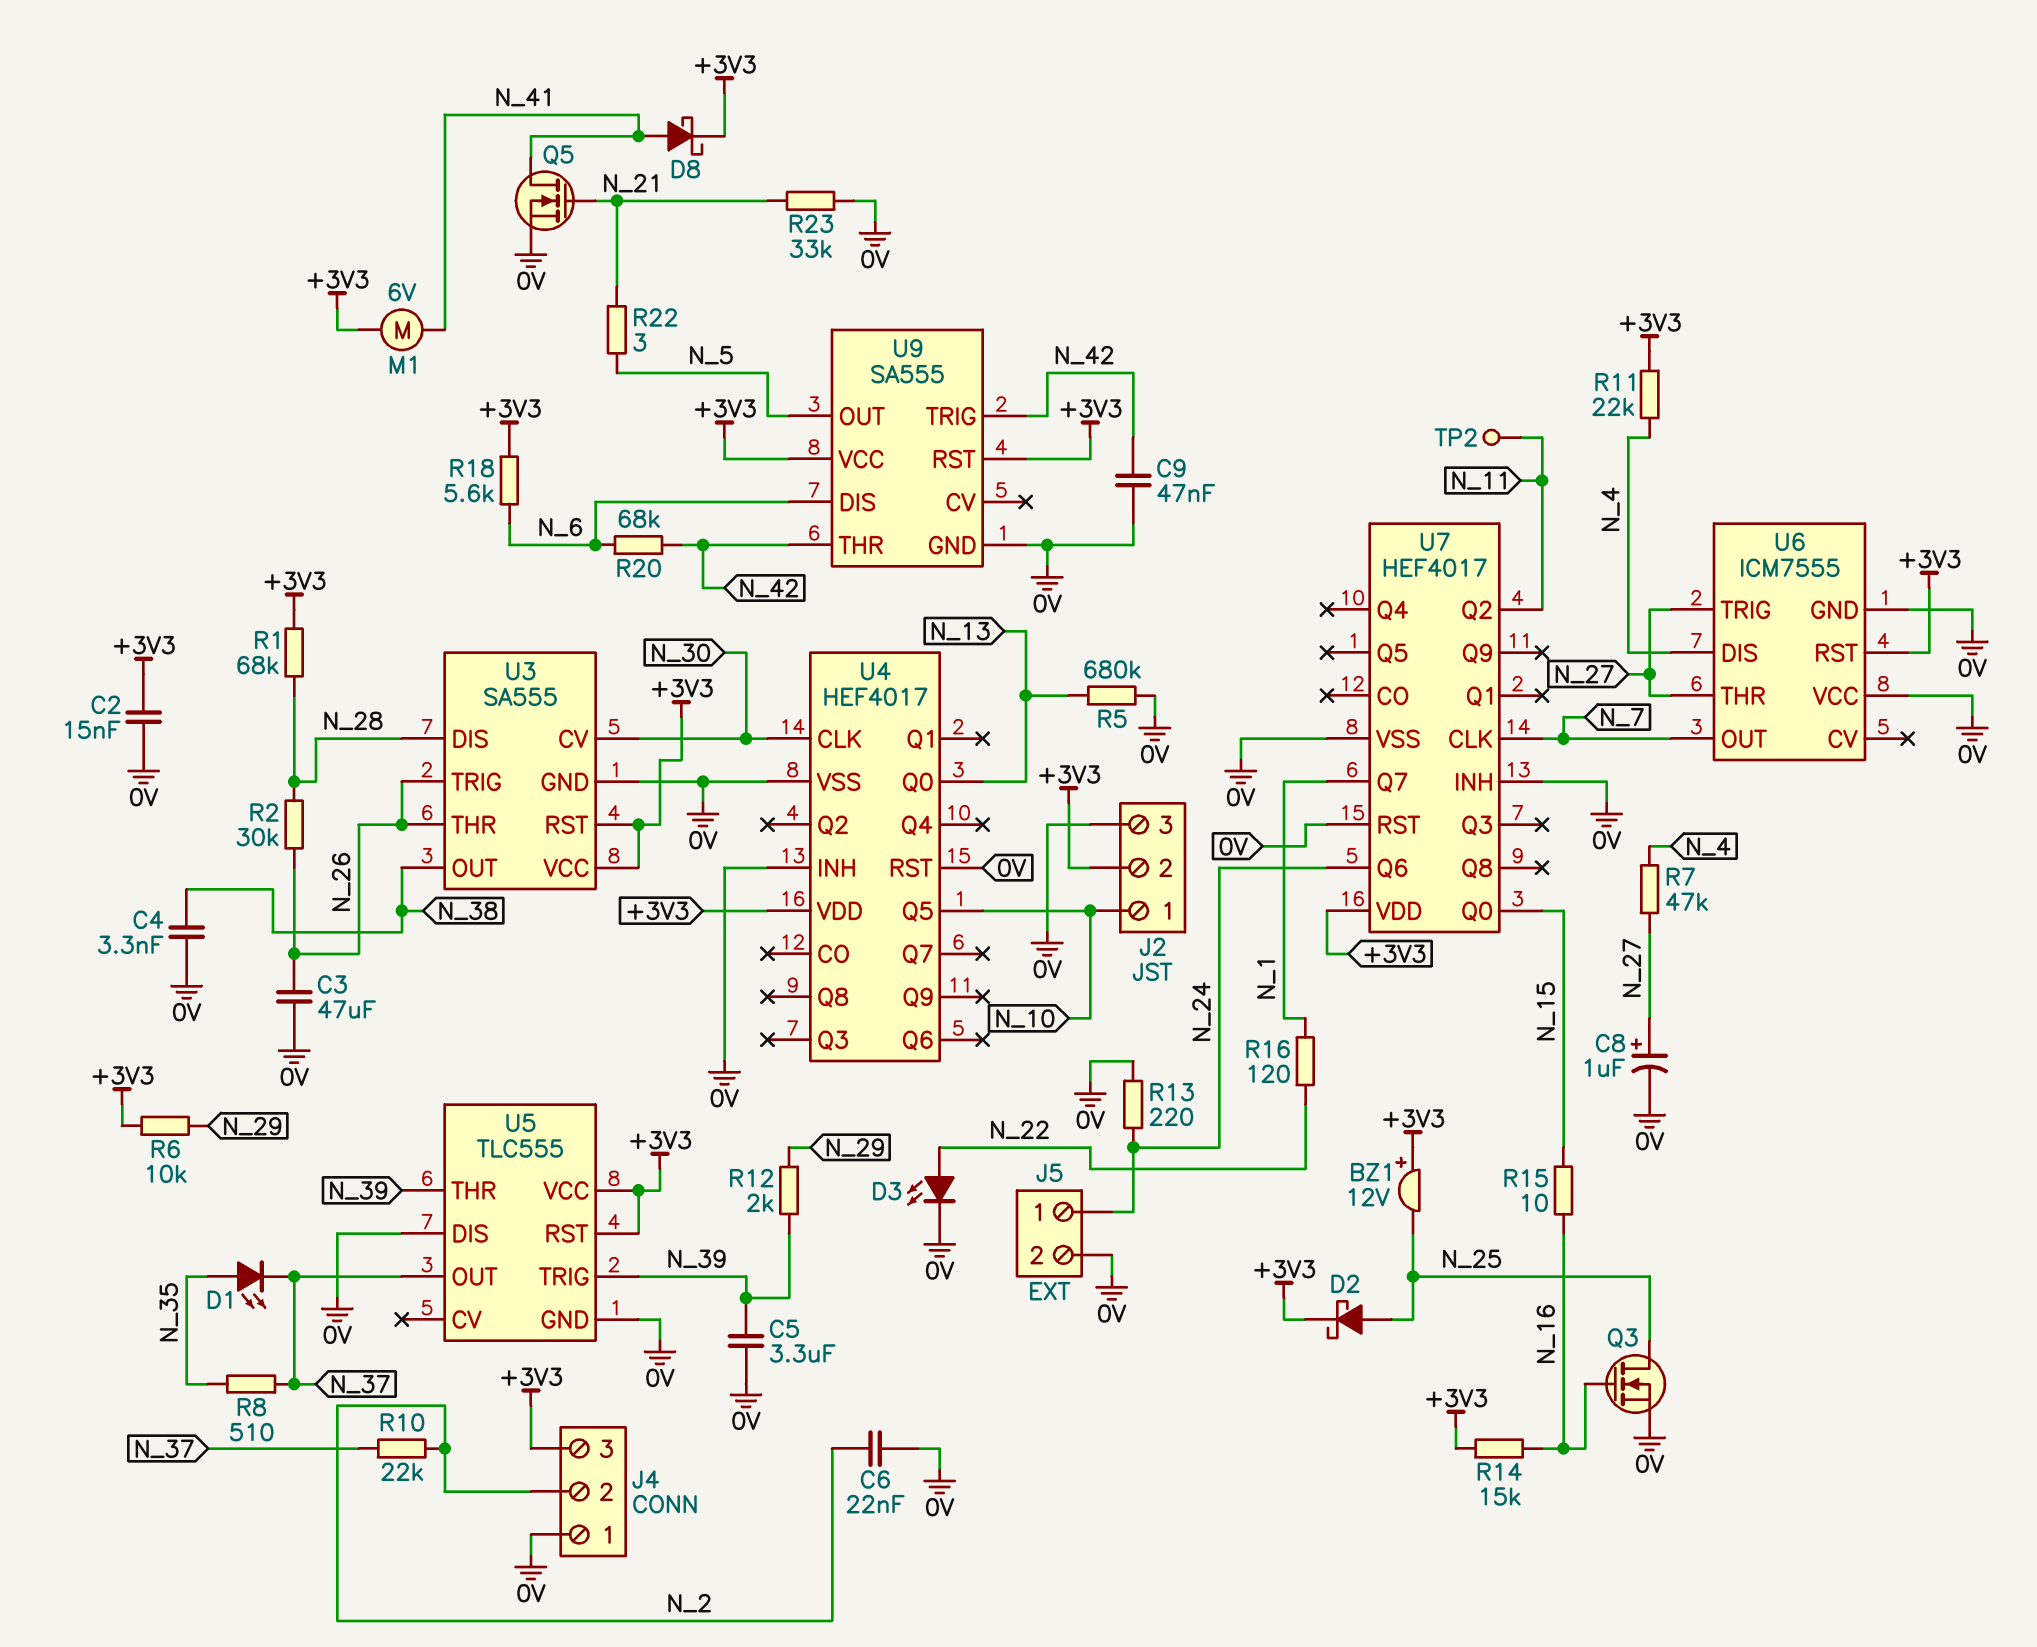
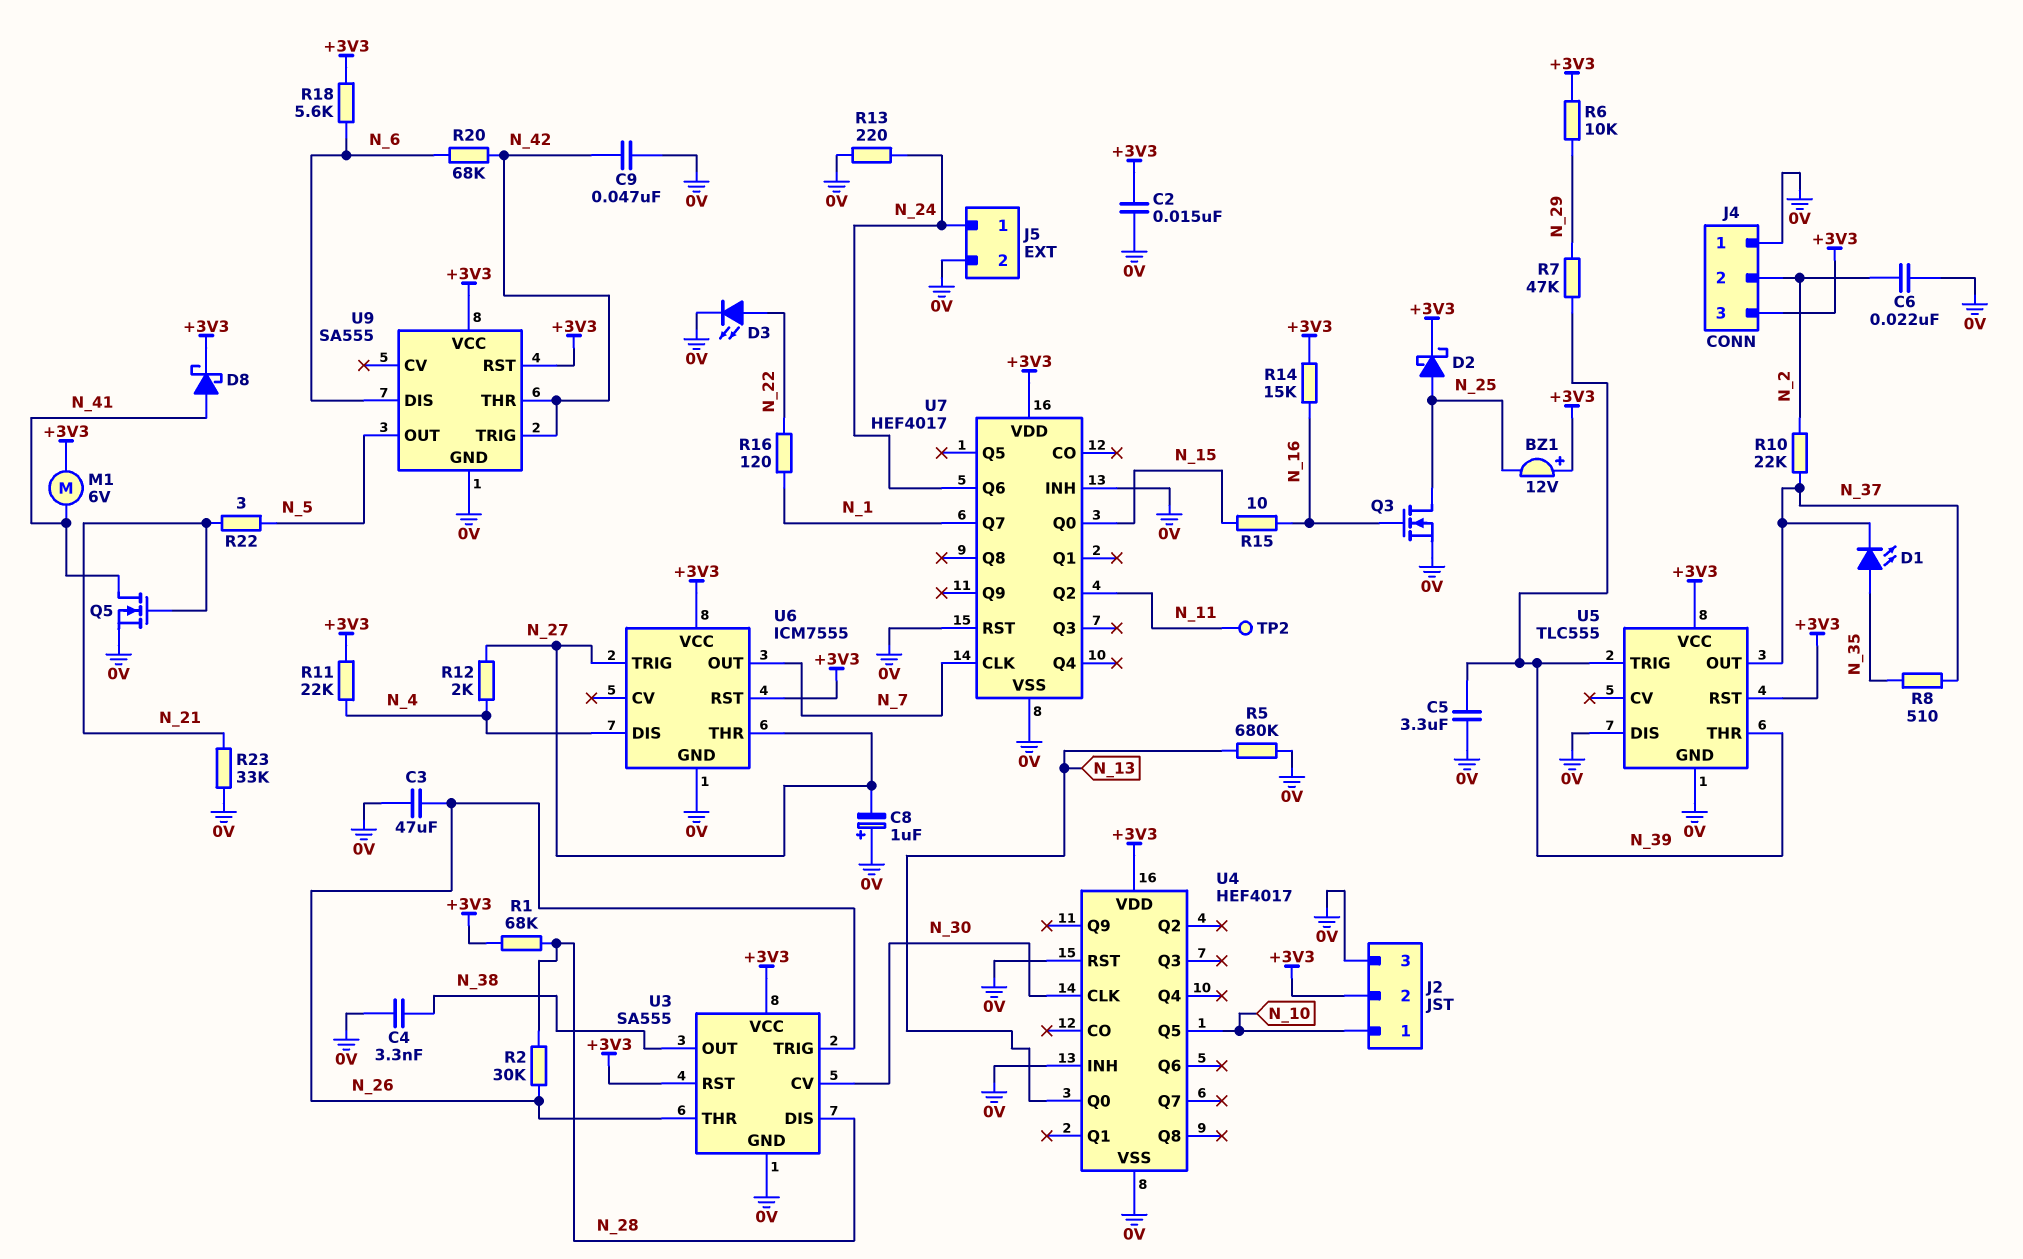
C8: 1uF (plus N_27, minus 0V) -> 1uF (plus 0V, minus N_27)
R7: 47k (N_4, N_27) -> 47k (N_29, N_39)
R12: 2k (N_29, N_39) -> 2k (N_4, N_27)
U6 pin VCC: 0V -> +3V3

